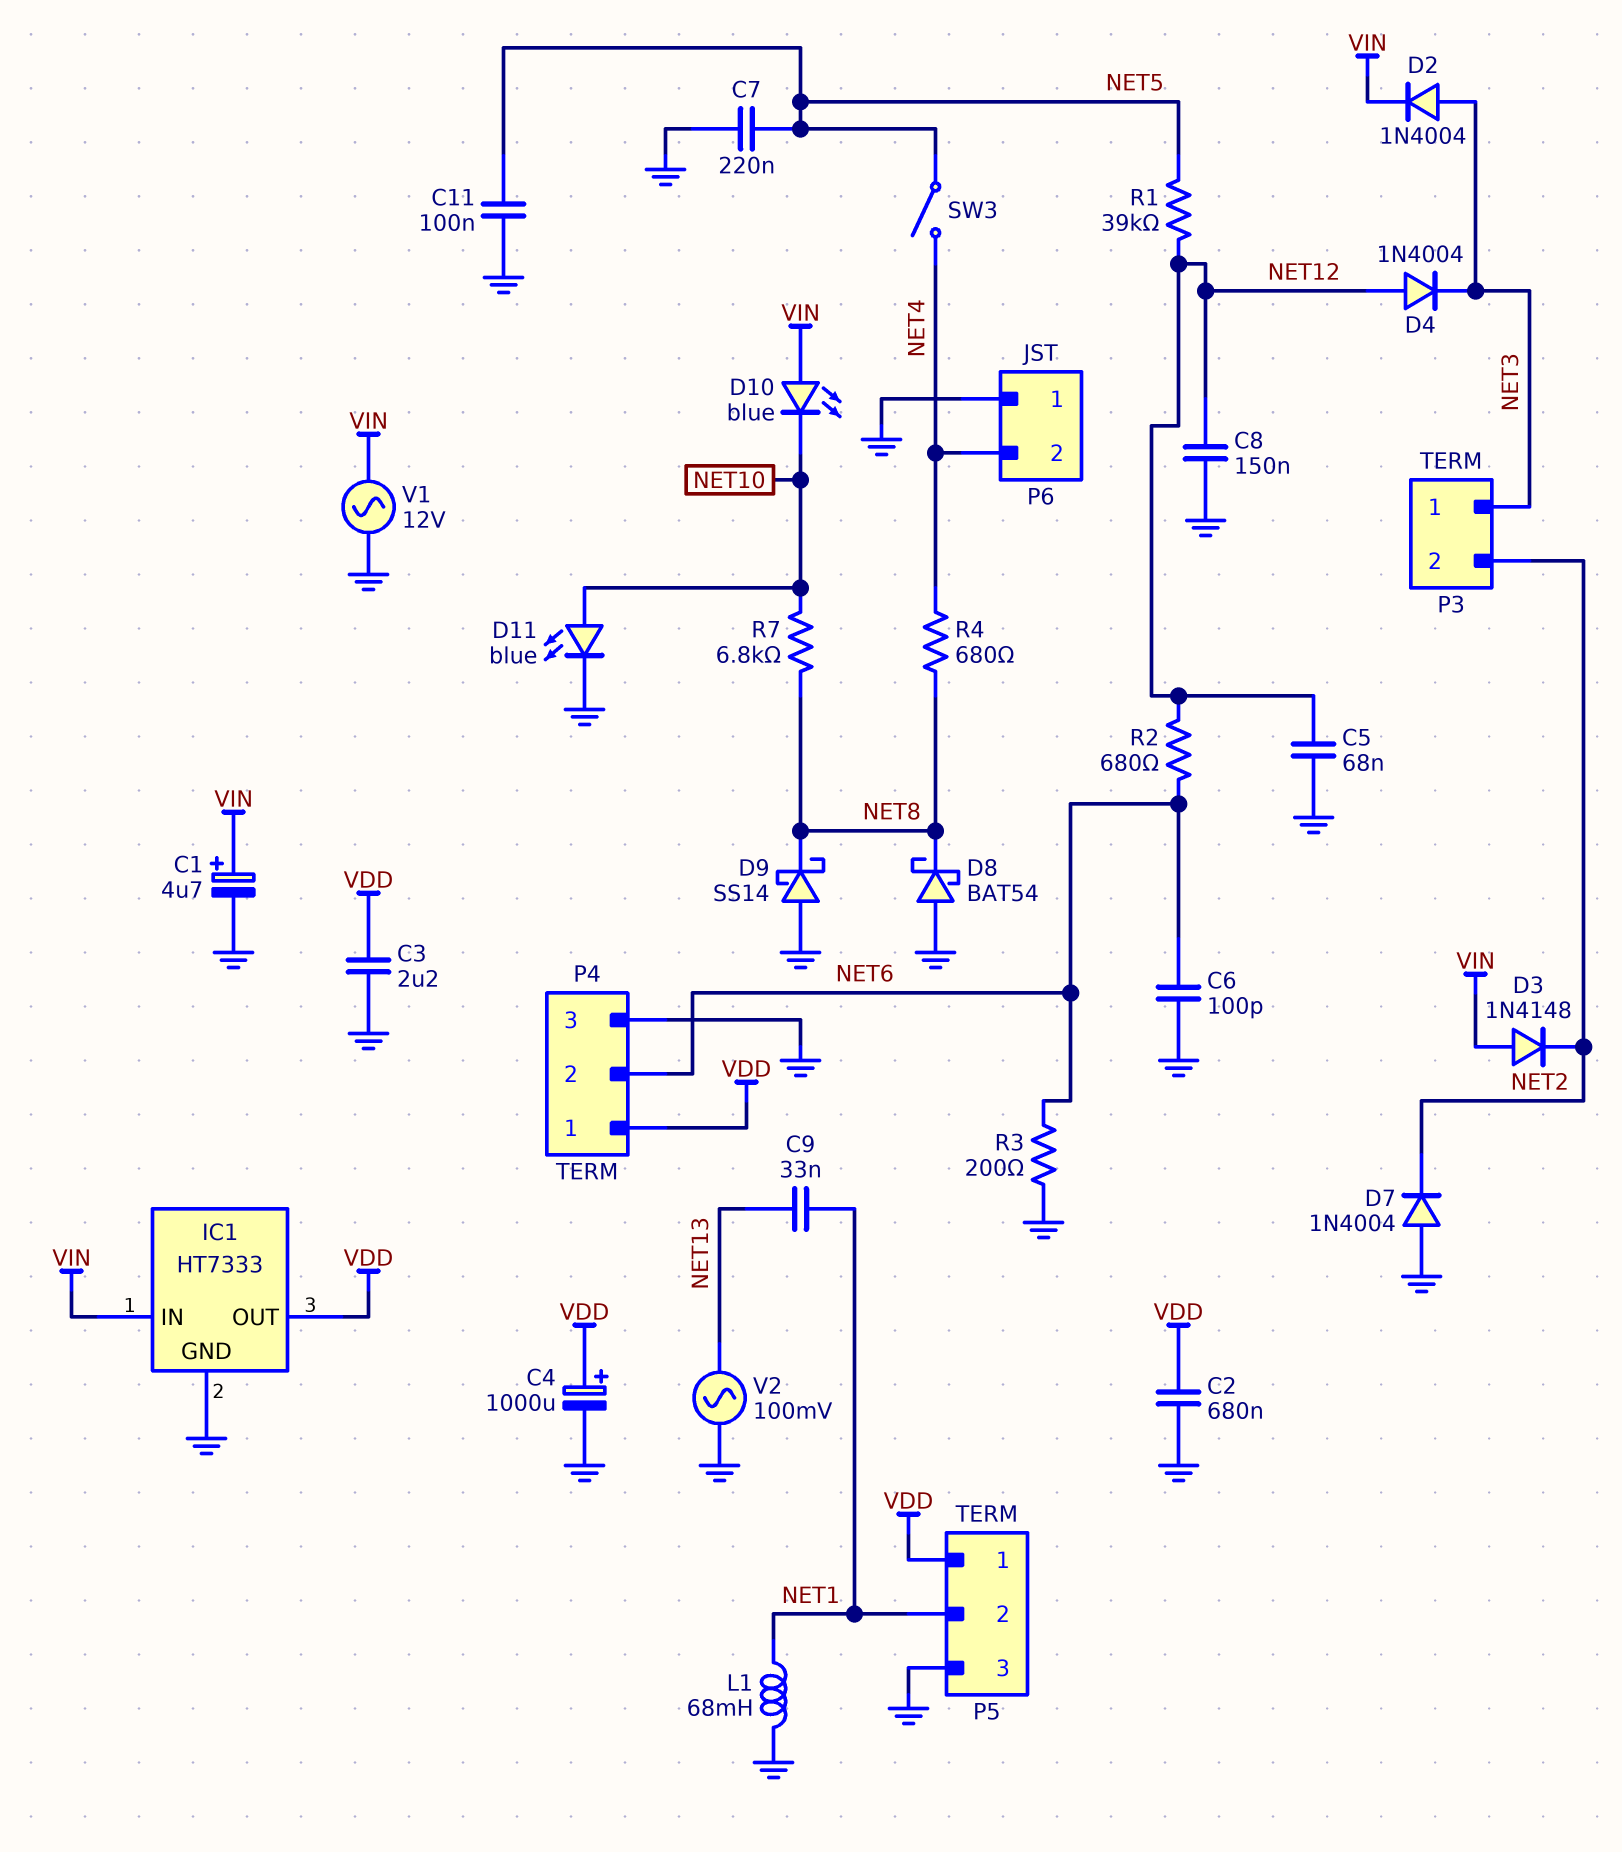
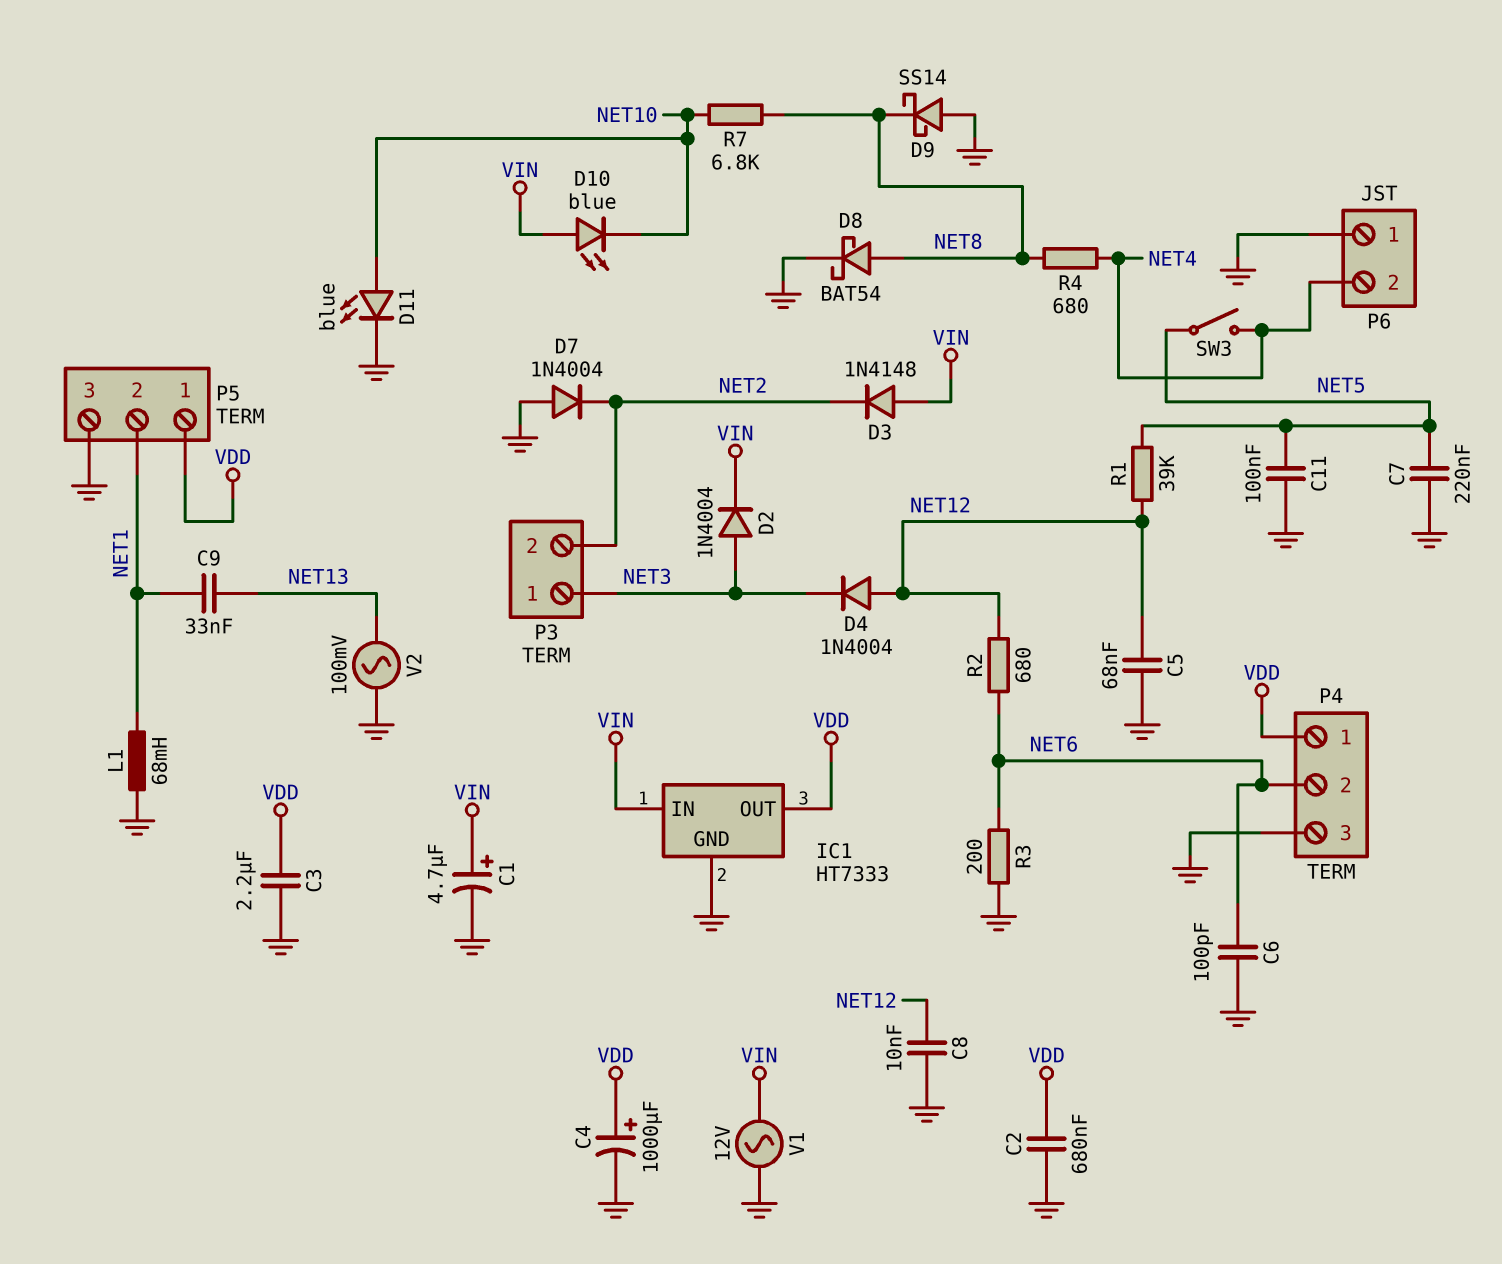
C8: 150nF (GND, NET12) -> 10nF (GND, NET12)
D8: schottky BAT54 (A GND, K NET8) -> schottky BAT54 (A NET8, K GND)

